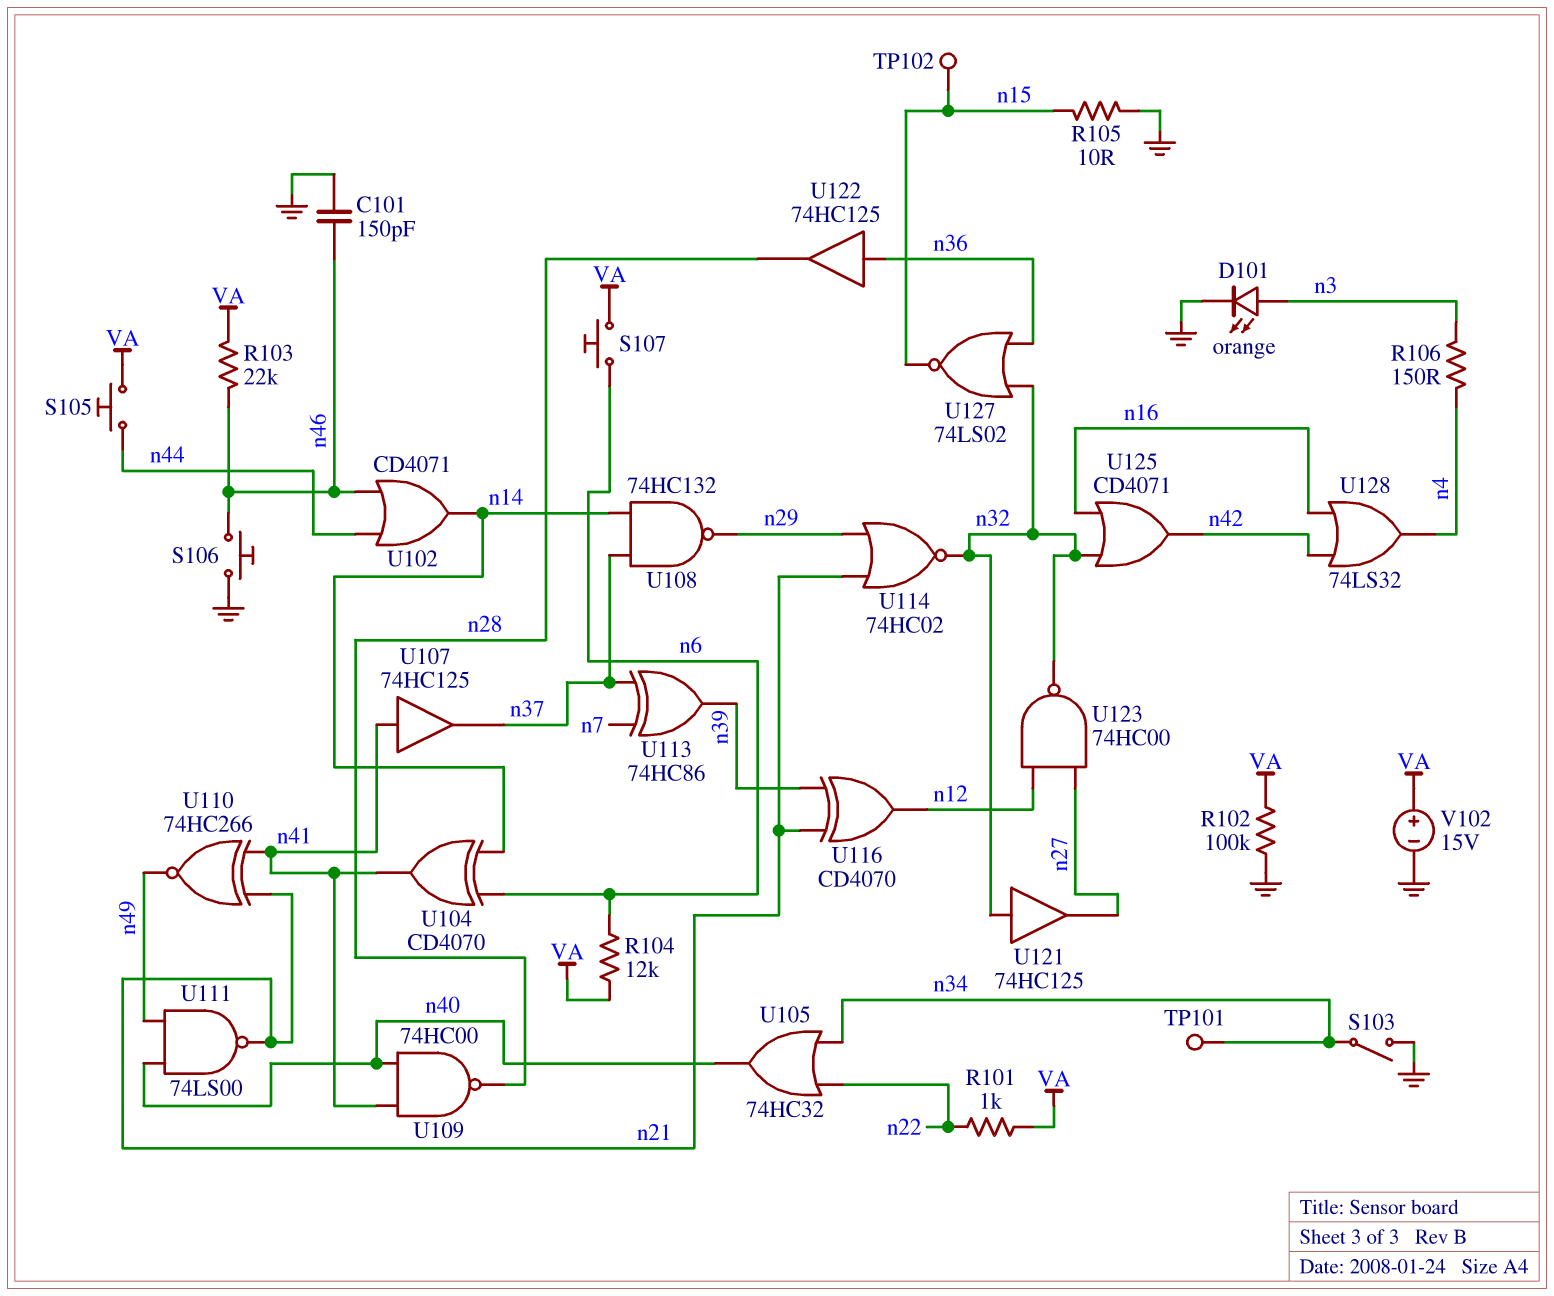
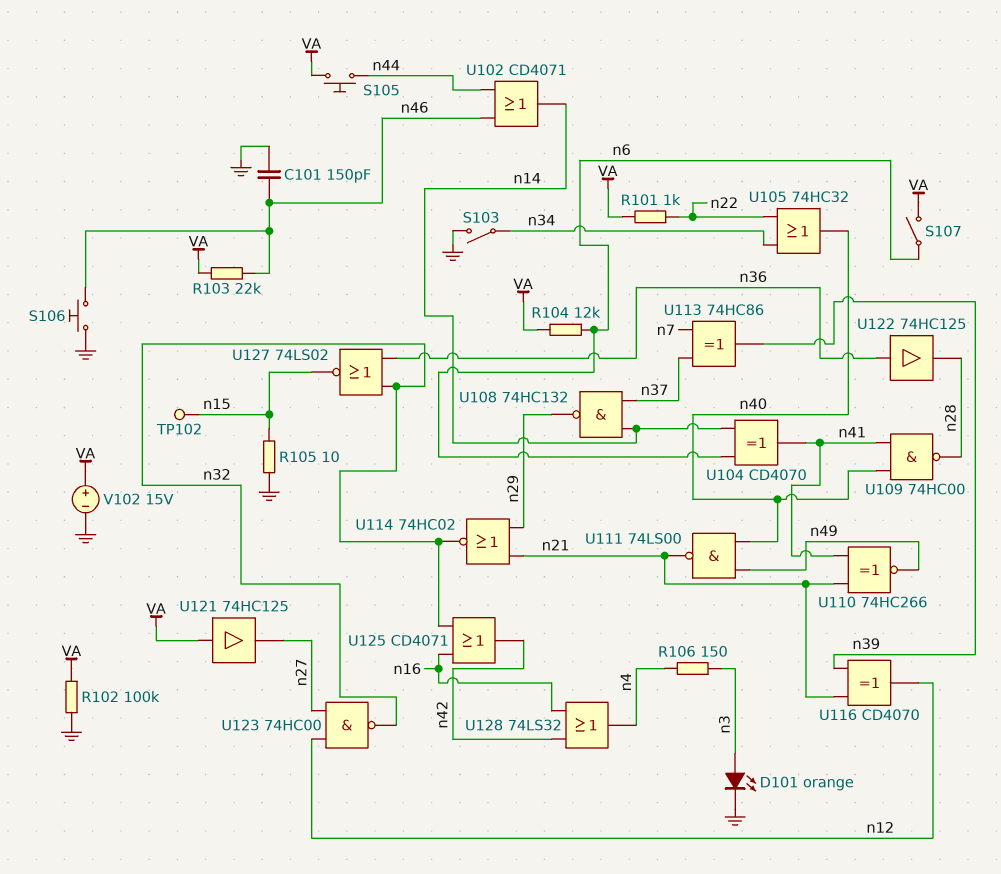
S107: button (VA, n6) -> switch (VA, n6)
TP101: test point (n34) -> none
U107: buffer 74HC125 (in n41, out n37) -> none
U121: buffer 74HC125 (in n32, out n27) -> buffer 74HC125 (in VA, out n27)

